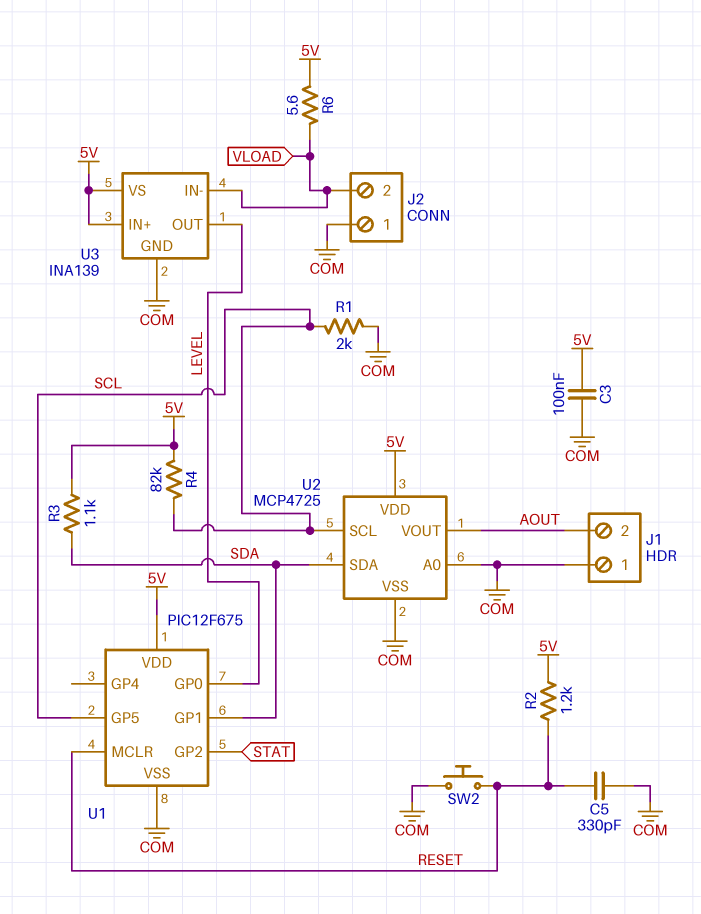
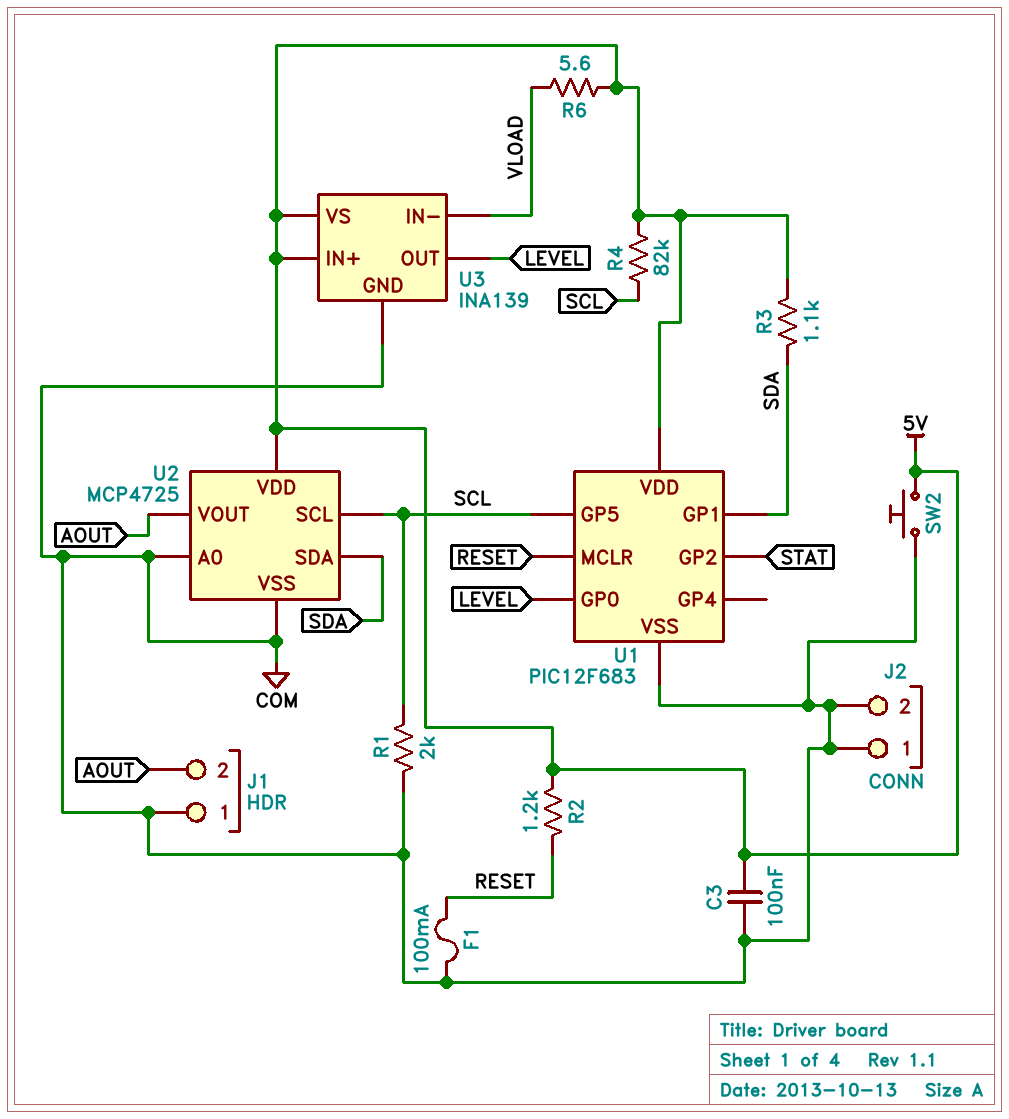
C5: 330pF (COM, RESET) -> none
F1: none -> 100mA (COM, RESET)
J2 pin 2: VLOAD -> COM
SW2: button (COM, RESET) -> button (5V, COM)
U1: PIC12F675 -> PIC12F683

